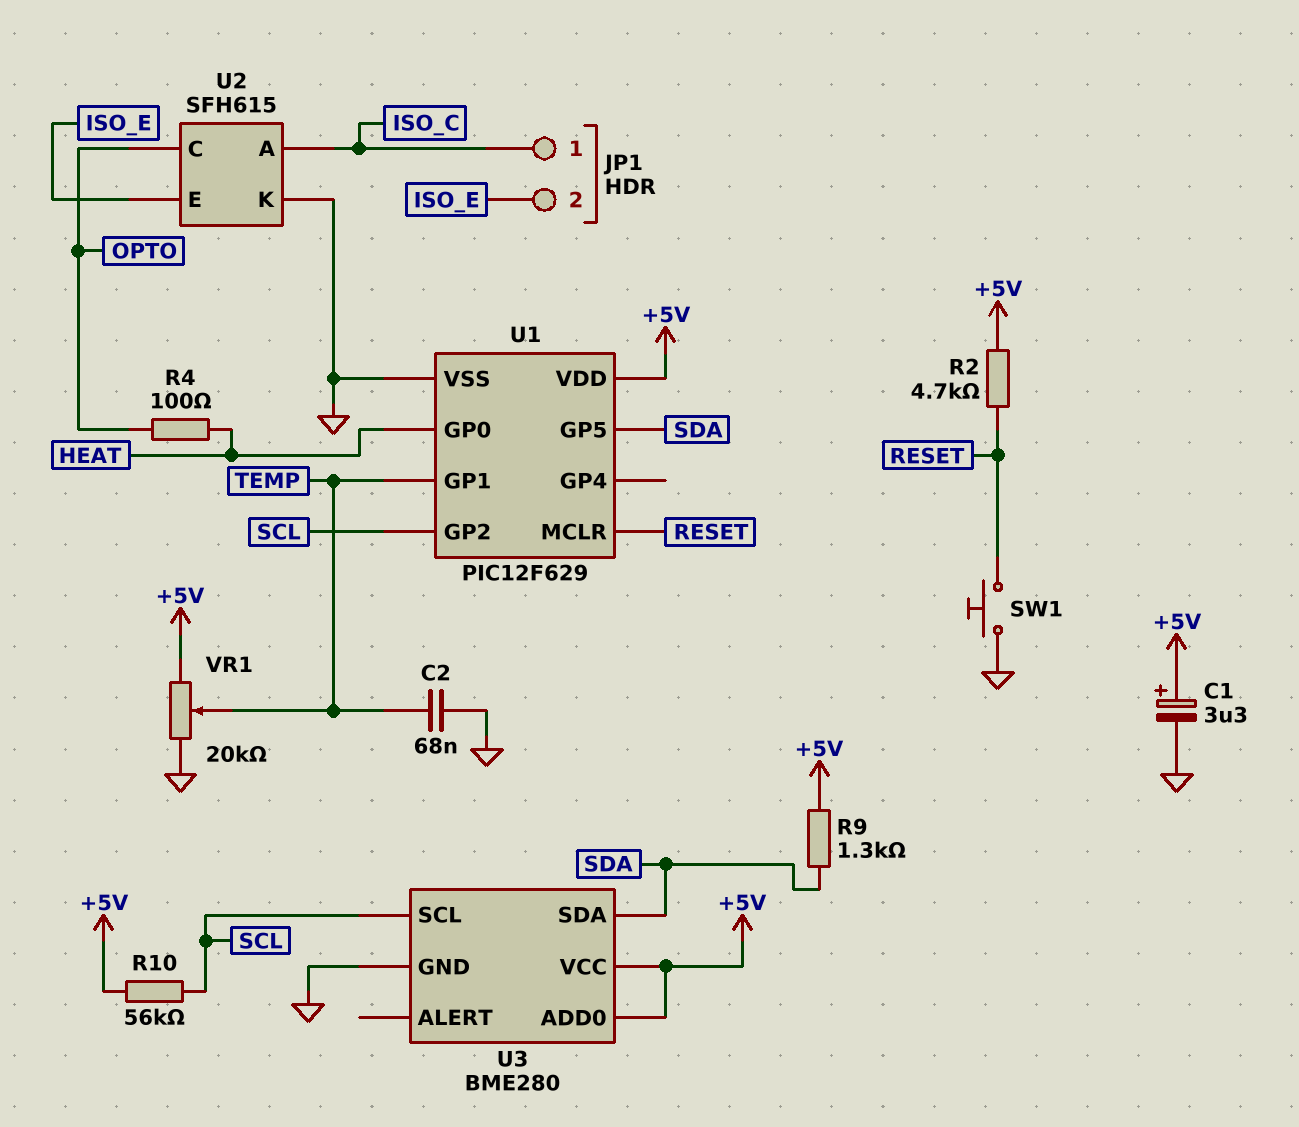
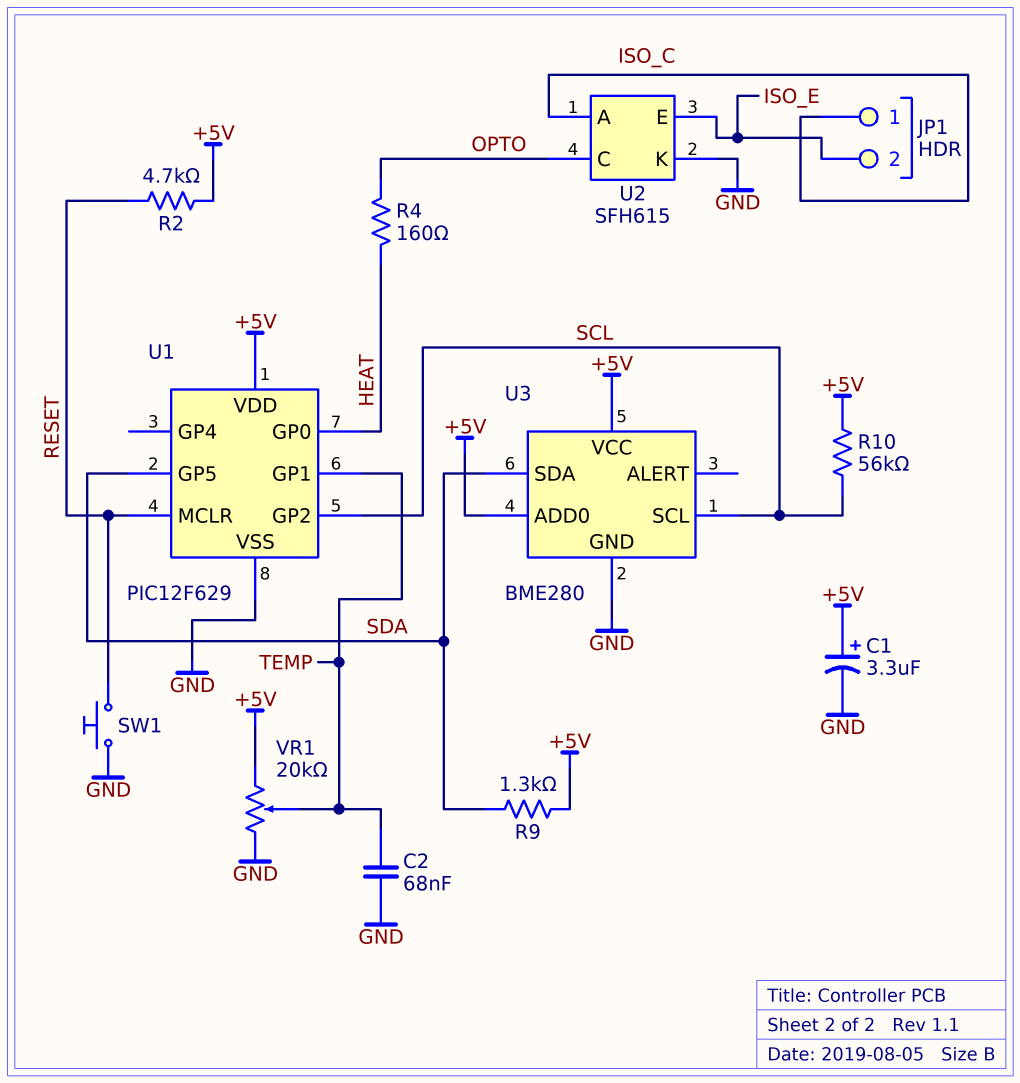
R4: 100 (HEAT, OPTO) -> 160 (HEAT, OPTO)

